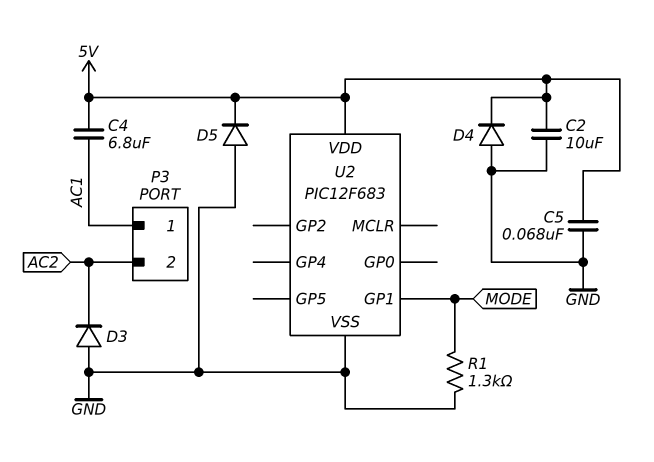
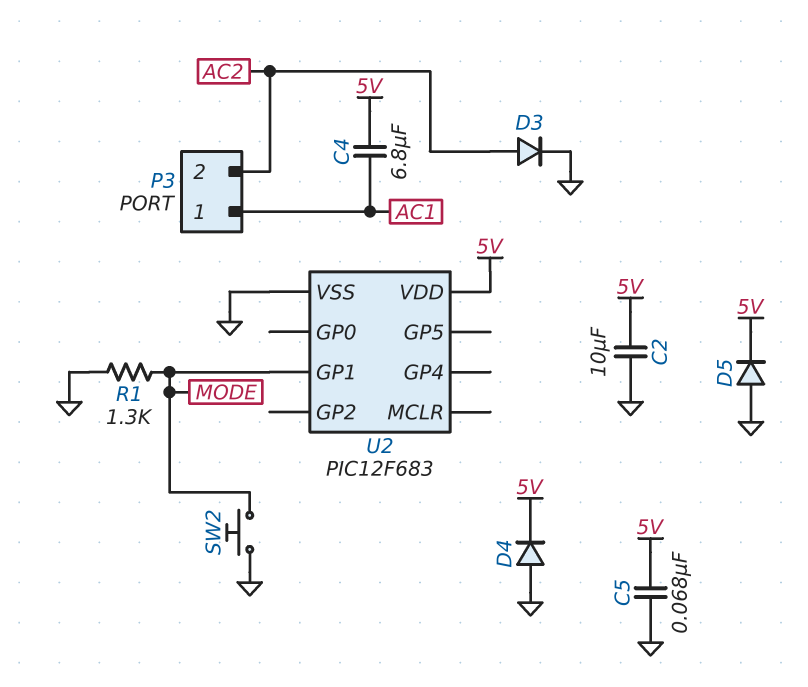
D3: diode (A GND, K AC2) -> diode (A AC2, K GND)
SW2: none -> button (GND, MODE)

